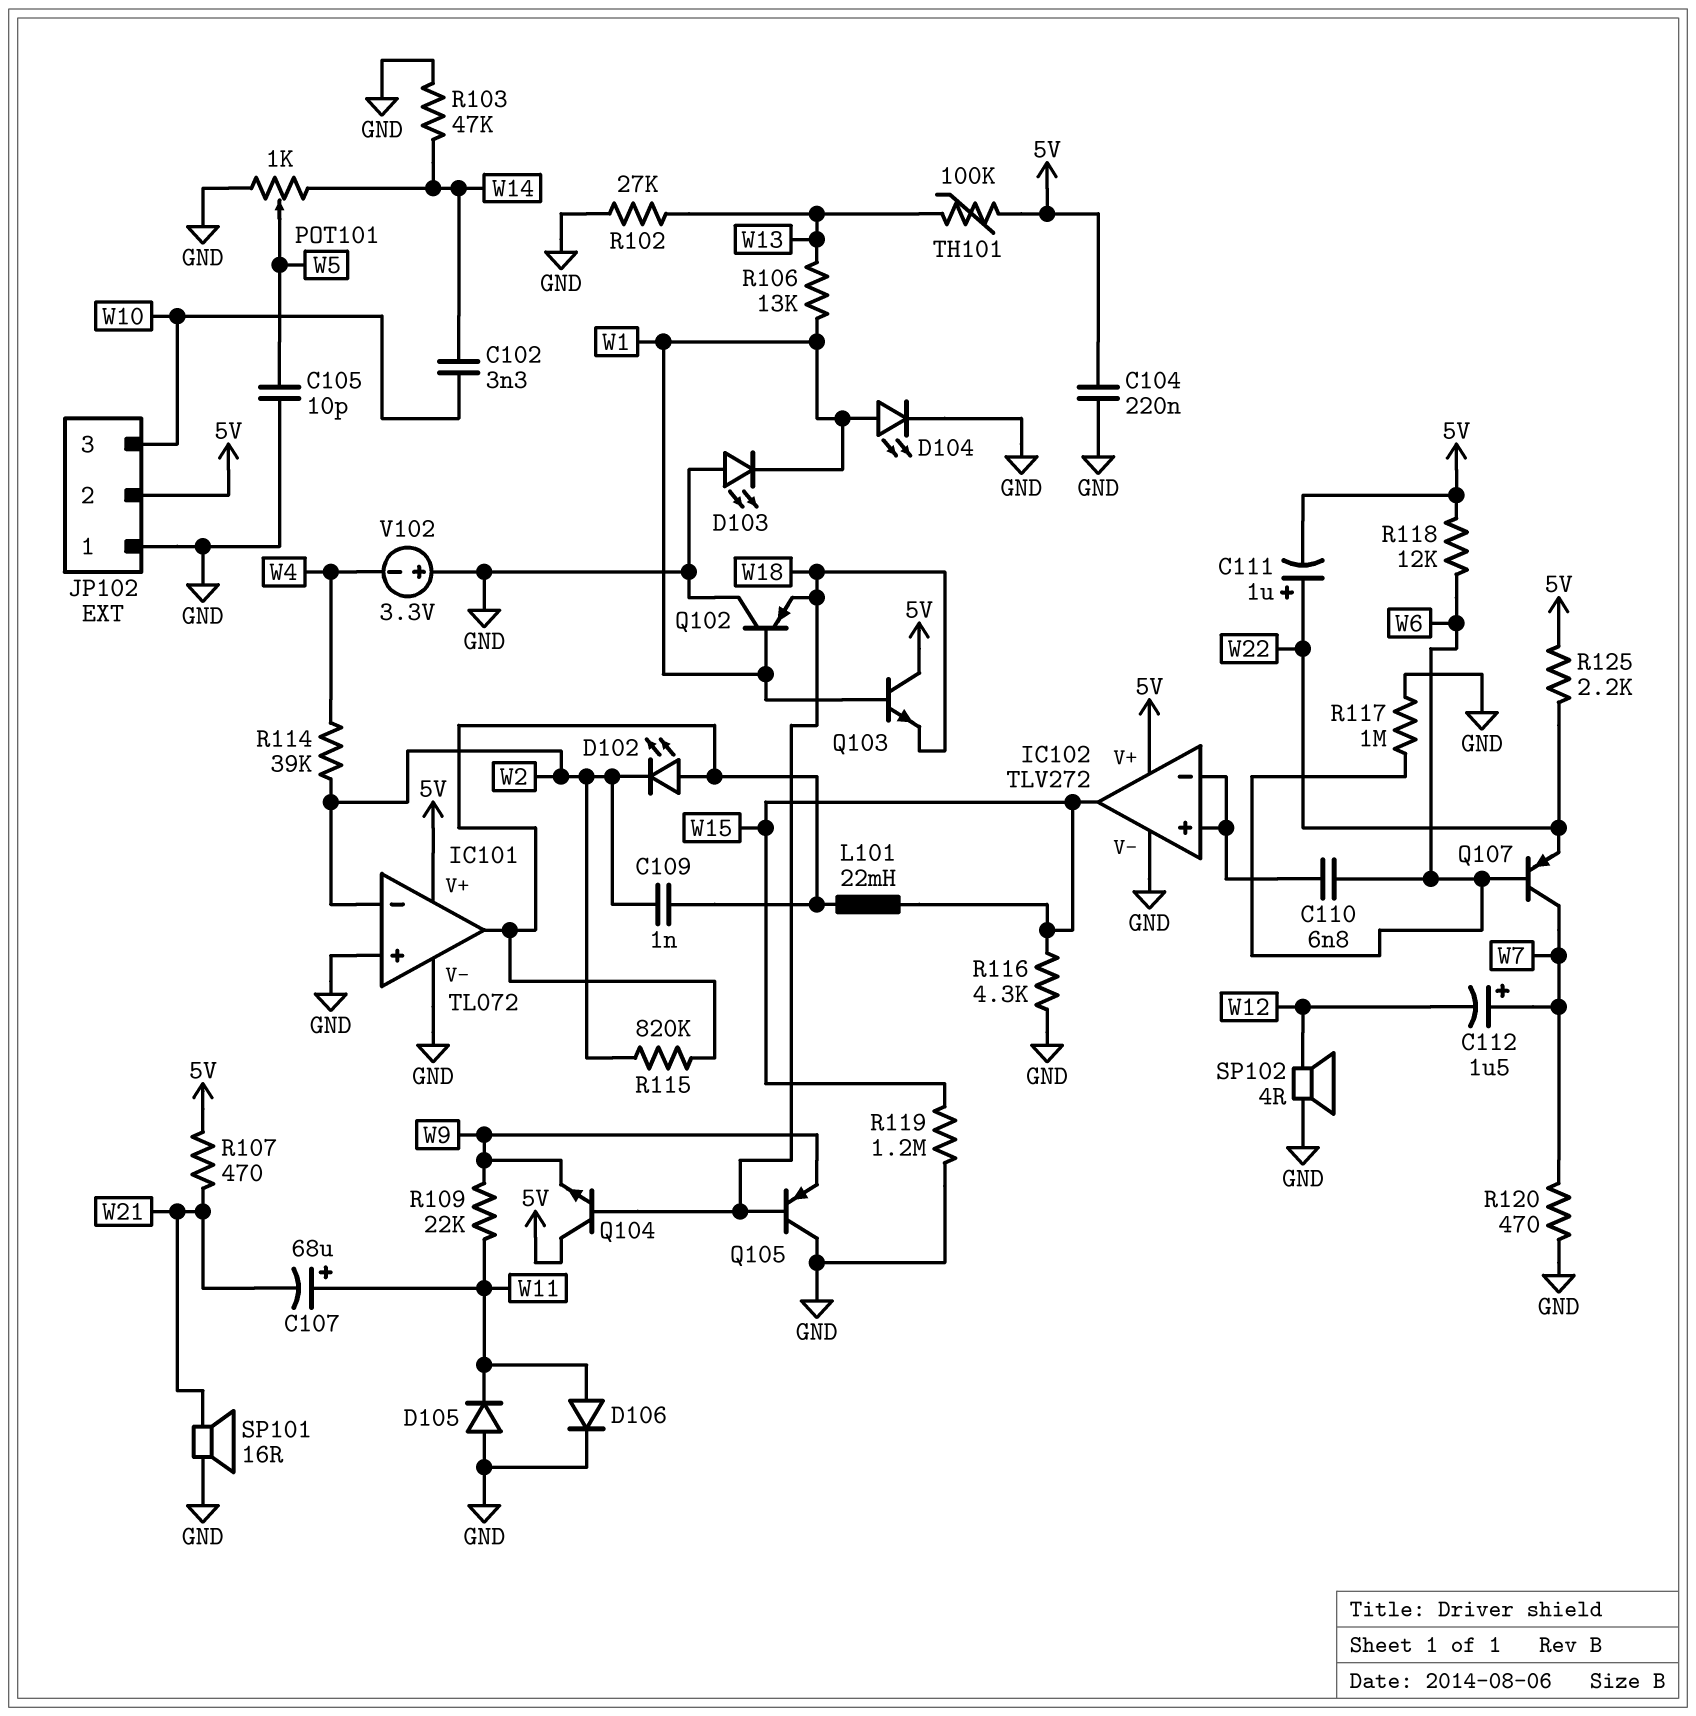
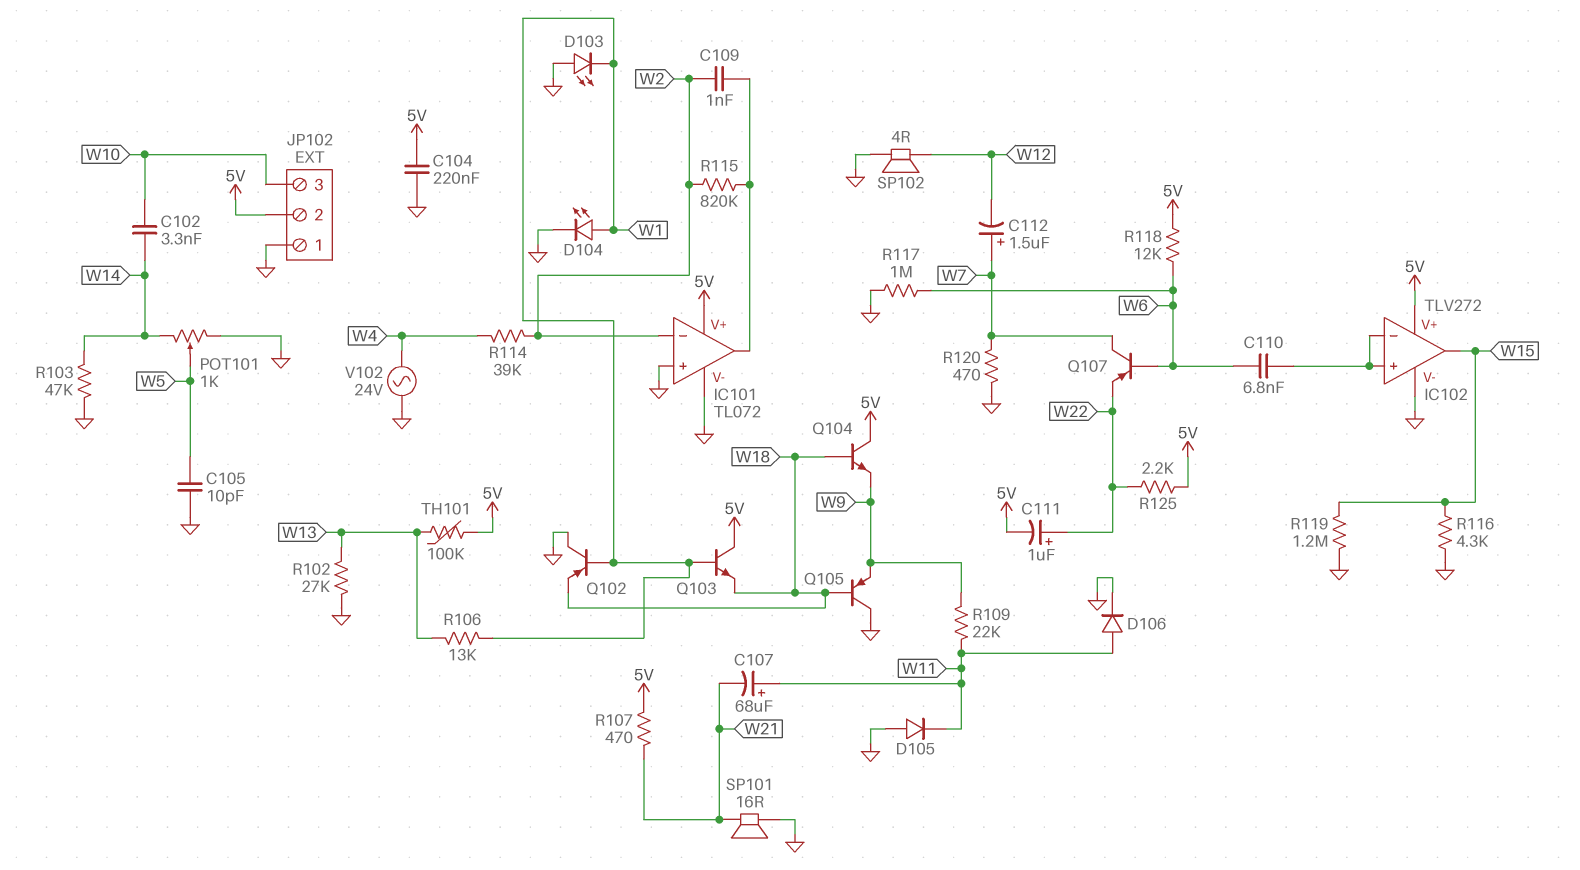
D102: LED (A IC101/out, K W2) -> none
L101: 22mH (IC101/out, W15) -> none
V102: 3.3V (plus GND, minus W4) -> AC 24V (GND, W4)

